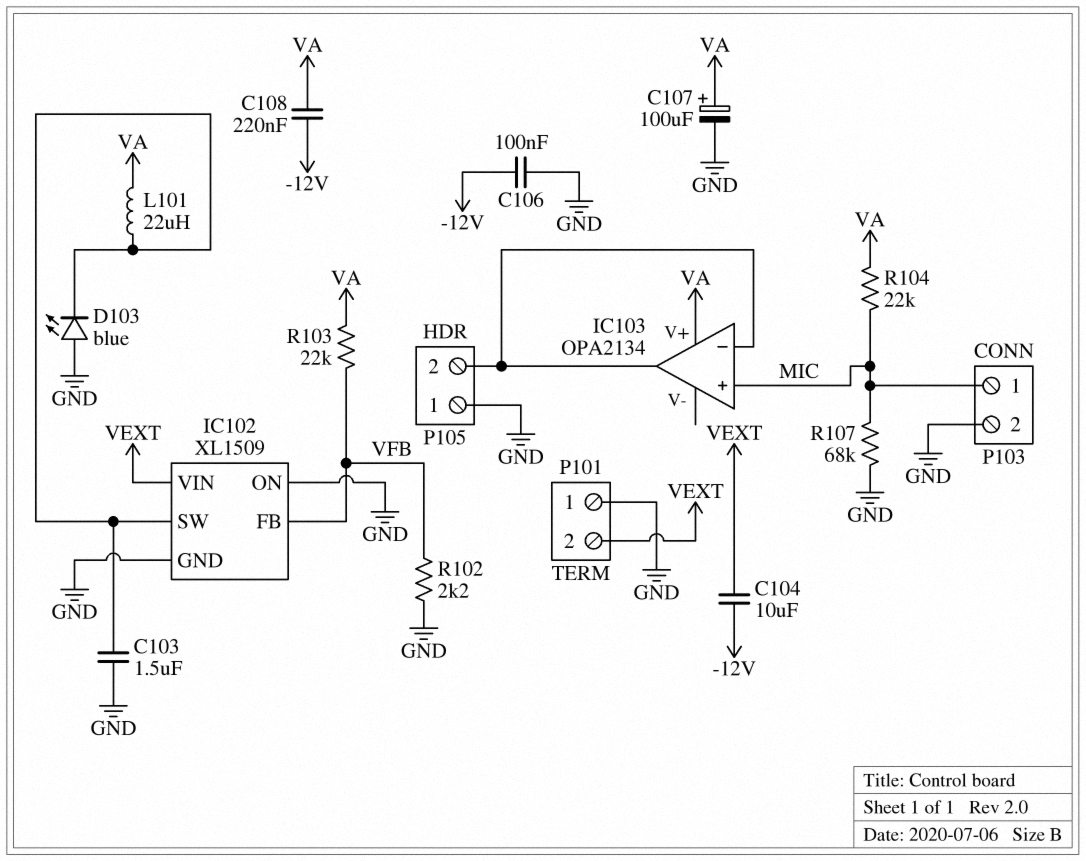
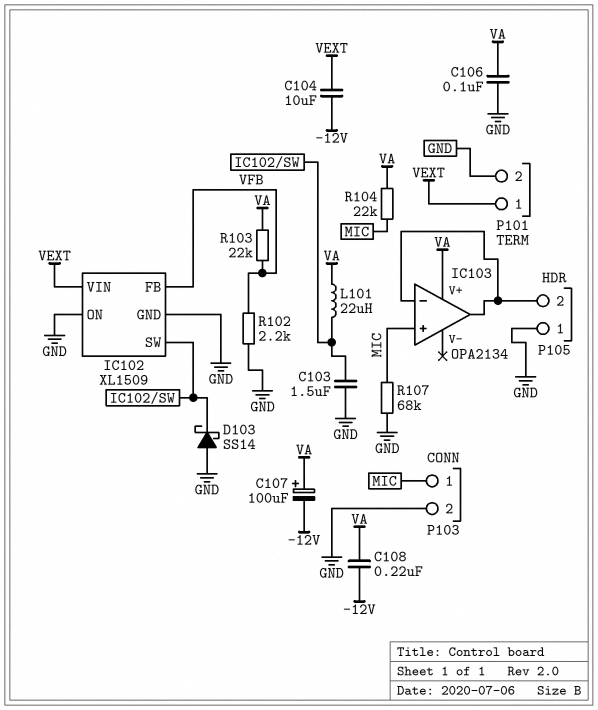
C106: 100nF (-12V, GND) -> 100nF (GND, VA)
C107: 100uF (plus VA, minus GND) -> 100uF (plus VA, minus -12V)
D103: LED blue (A GND, K IC102/SW) -> schottky SS14 (A GND, K IC102/SW)
P101 pin 1: GND -> VEXT
P101 pin 2: VEXT -> GND

